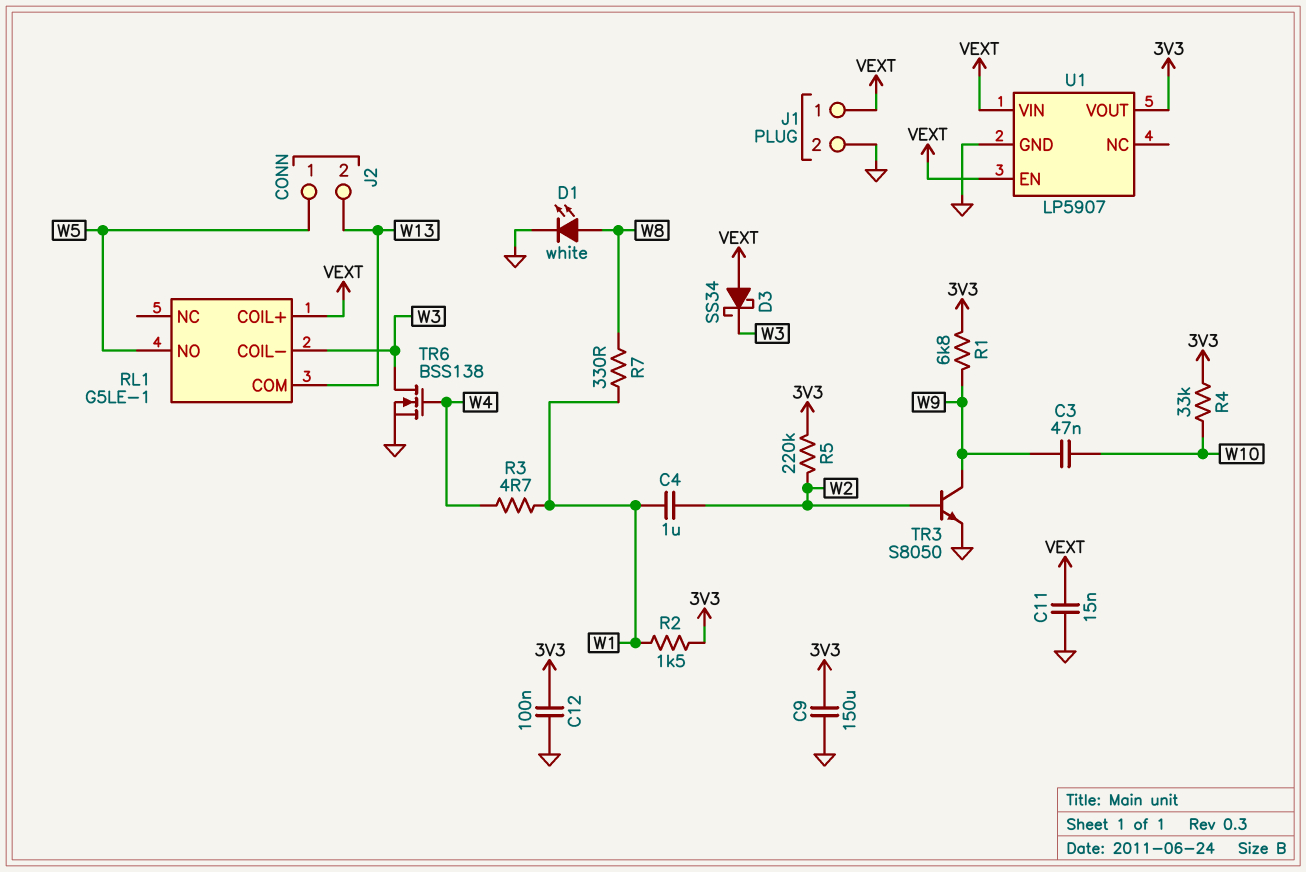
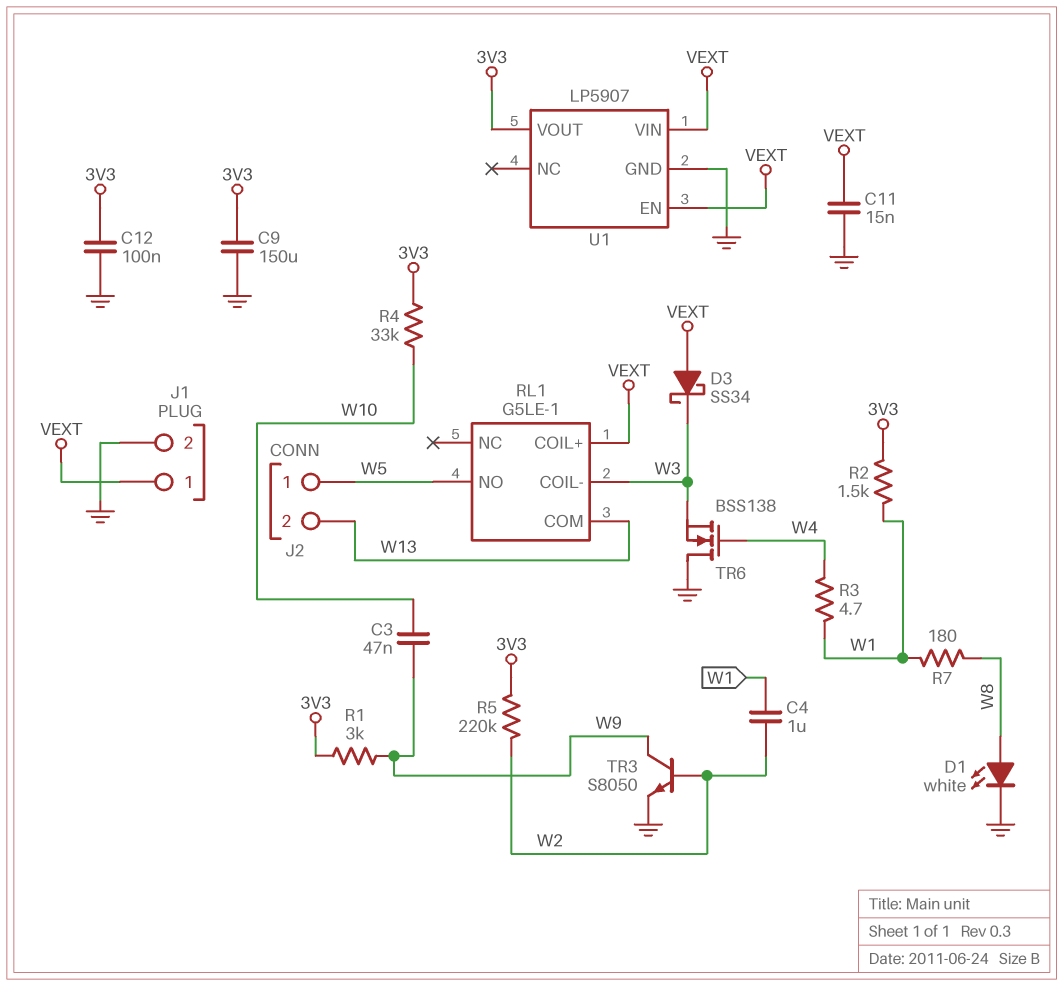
R1: 6.8k (3V3, W9) -> 3k (3V3, W9)
R7: 330 (W1, W8) -> 180 (W1, W8)
TR6: NMOS BSS138 (G W4, D W3, S GND) -> NMOS BSS138 (G W4, D GND, S W3)

